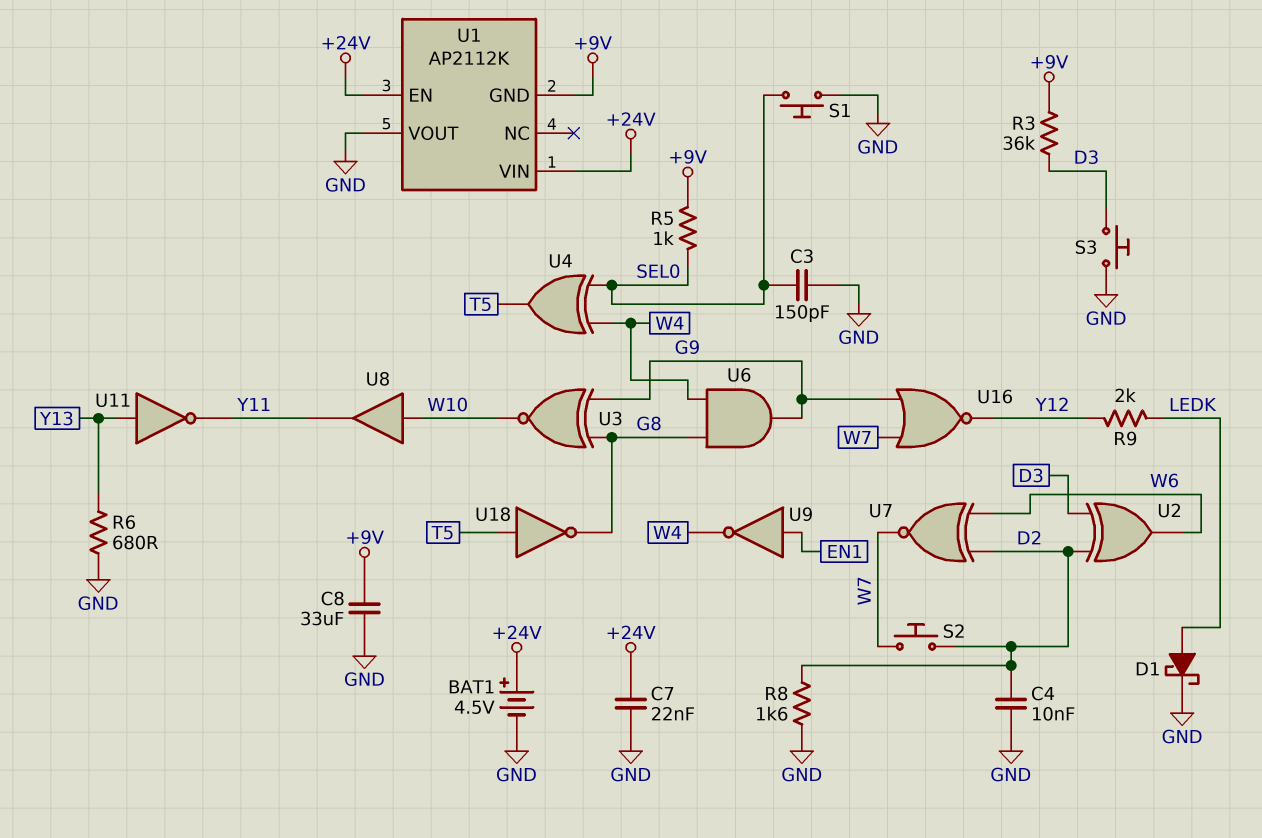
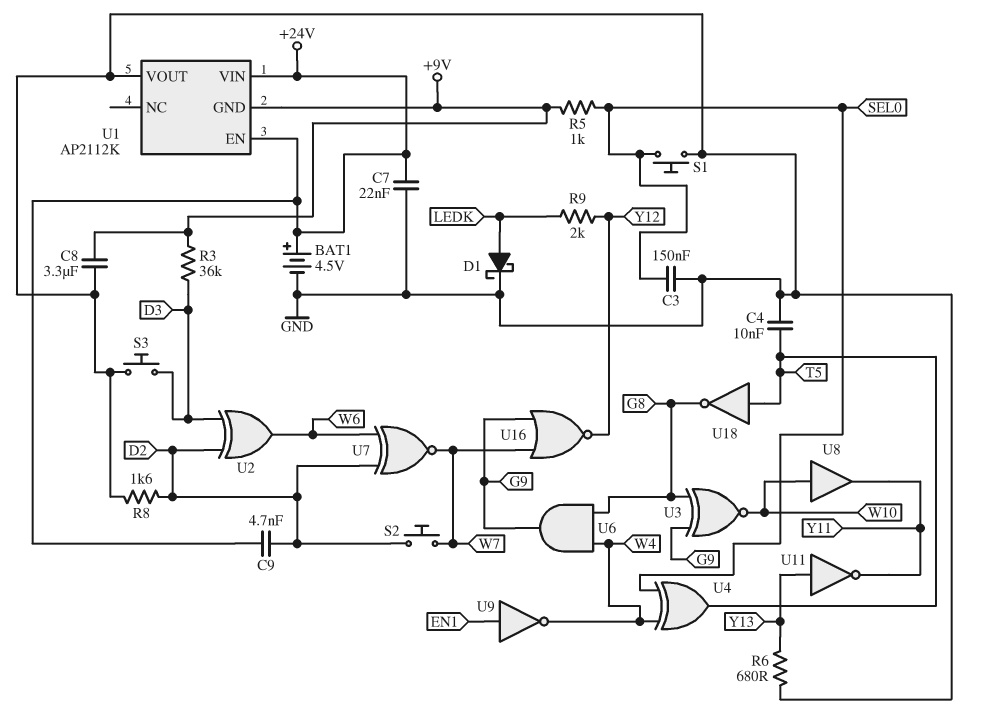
C3: 150pF (GND, SEL0) -> 150nF (GND, SEL0)
C4: 10nF (D2, GND) -> 10nF (GND, T5)
C8: 33uF (+9V, GND) -> 3.3uF (+9V, GND)
C9: none -> 4.7nF (+24V, D2)

